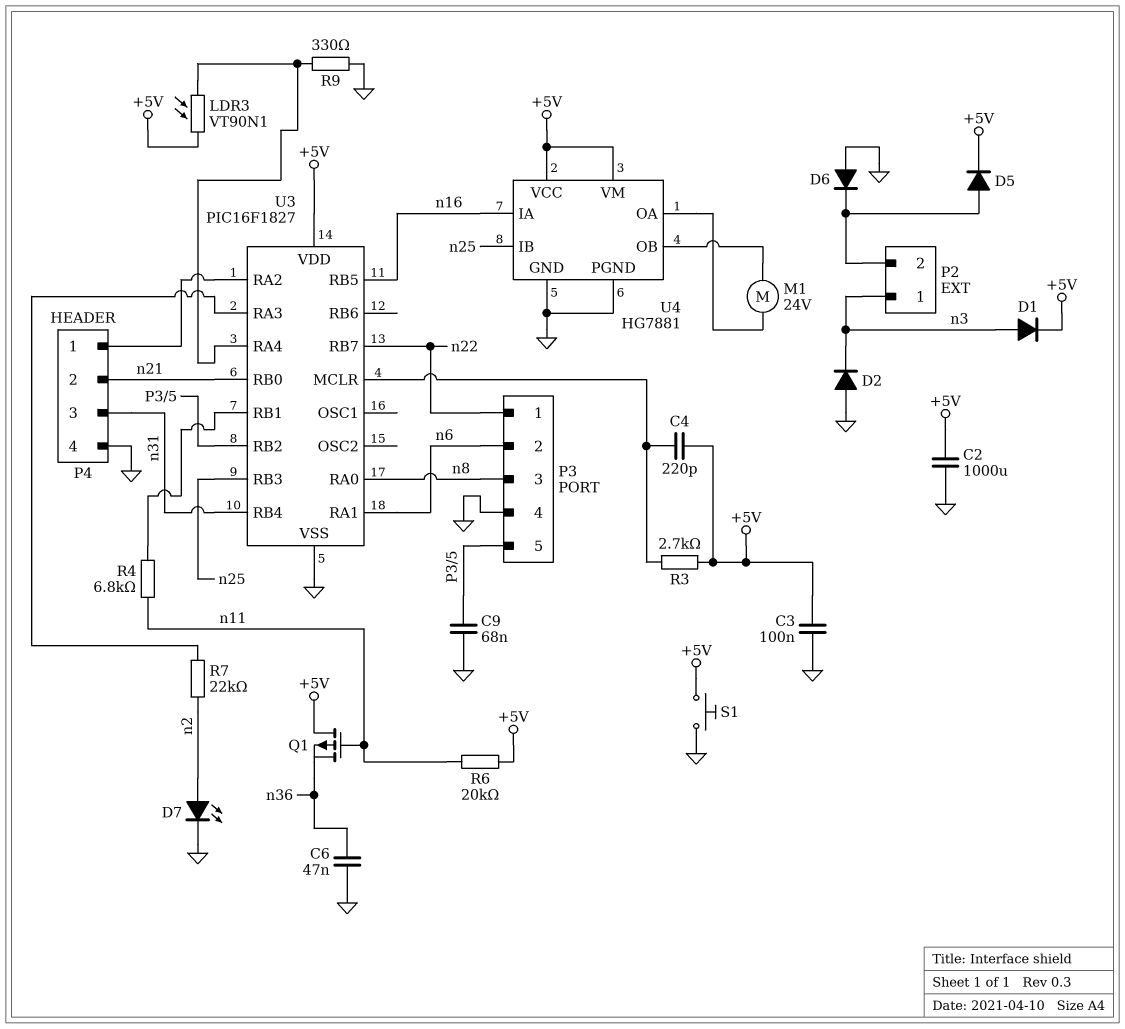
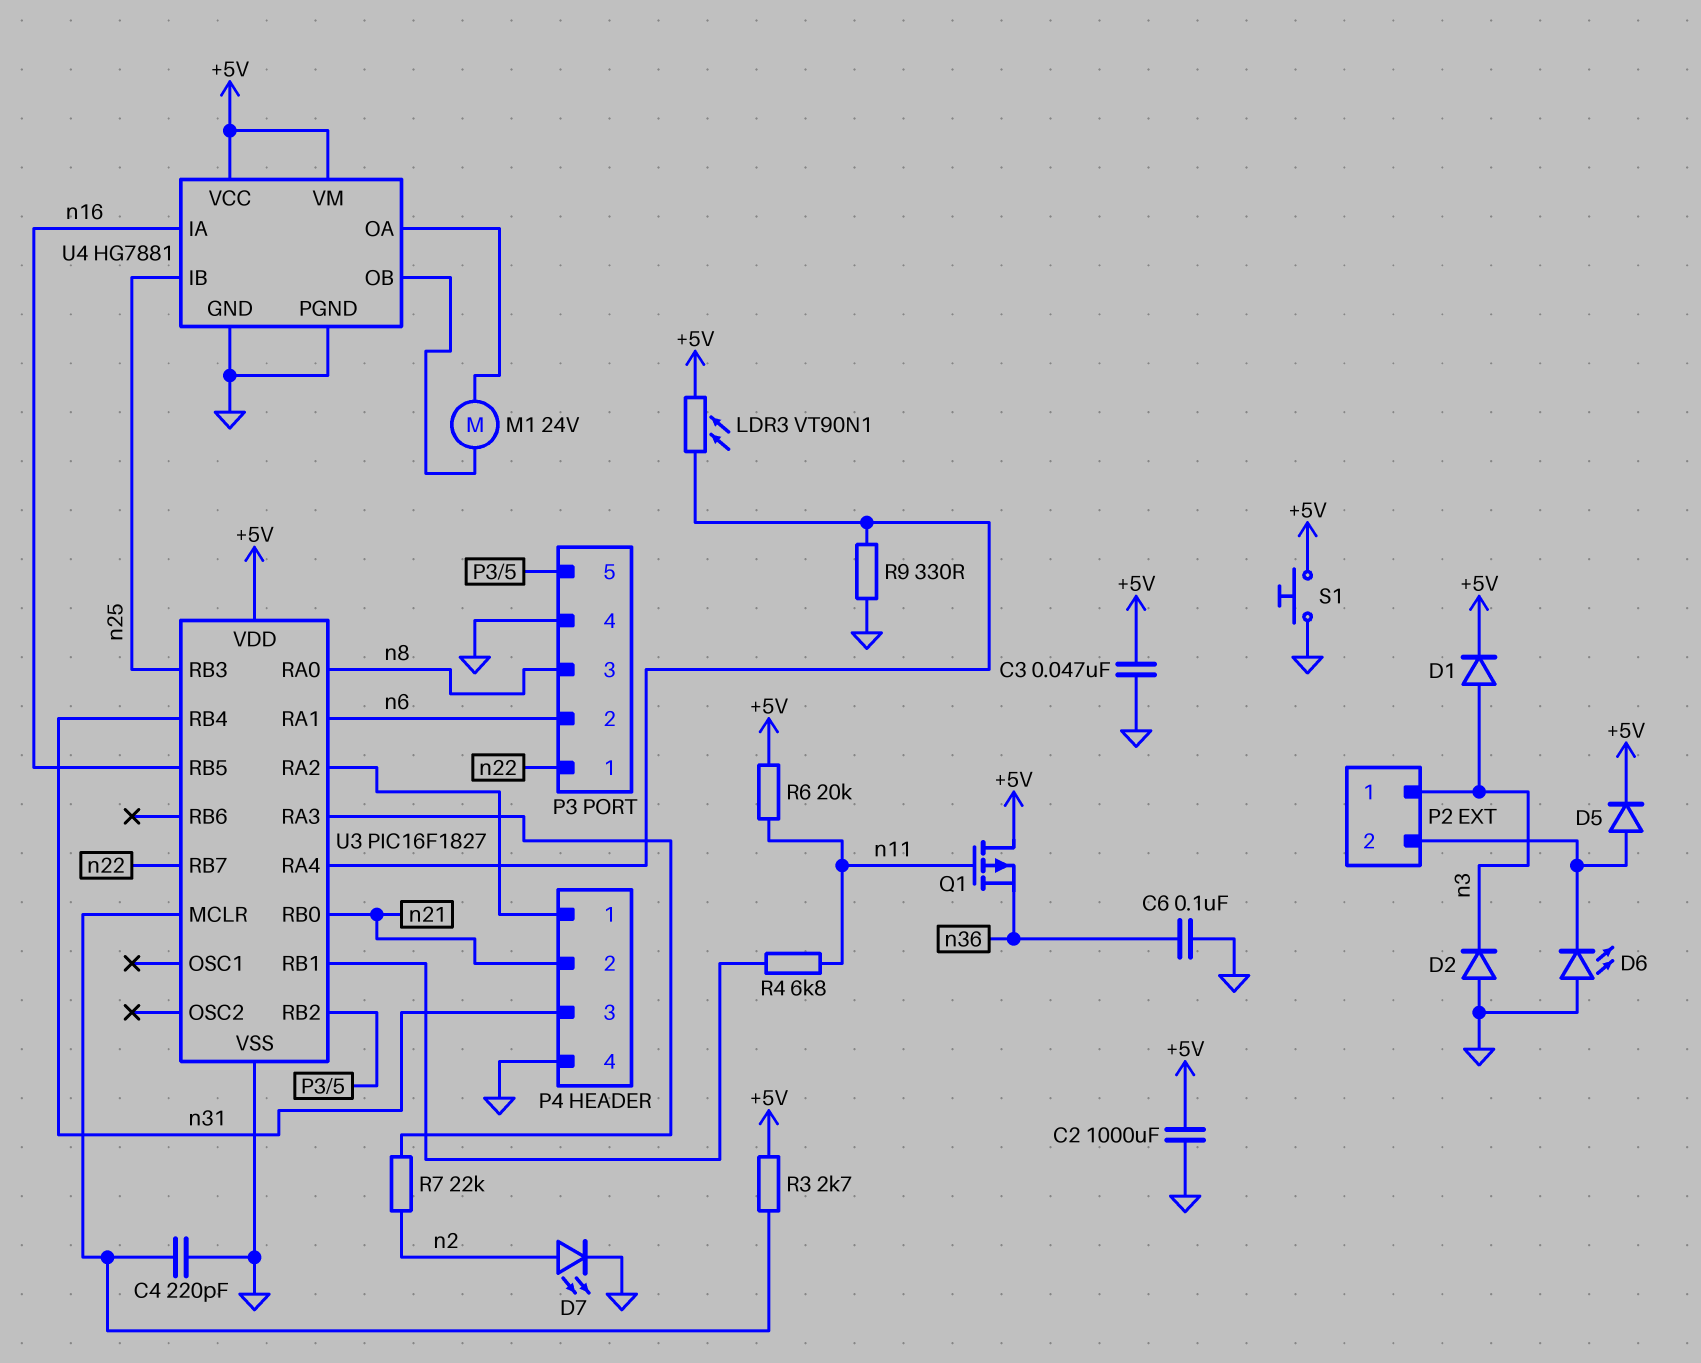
C3: 100nF (+5V, GND) -> 47nF (+5V, GND)
C4: 220pF (+5V, U3/MCLR) -> 220pF (GND, U3/MCLR)
C6: 47nF (GND, n36) -> 100nF (GND, n36)
C9: 68nF (GND, P3/5) -> none
D6: diode (A GND, K P2/2) -> LED (A GND, K P2/2)

